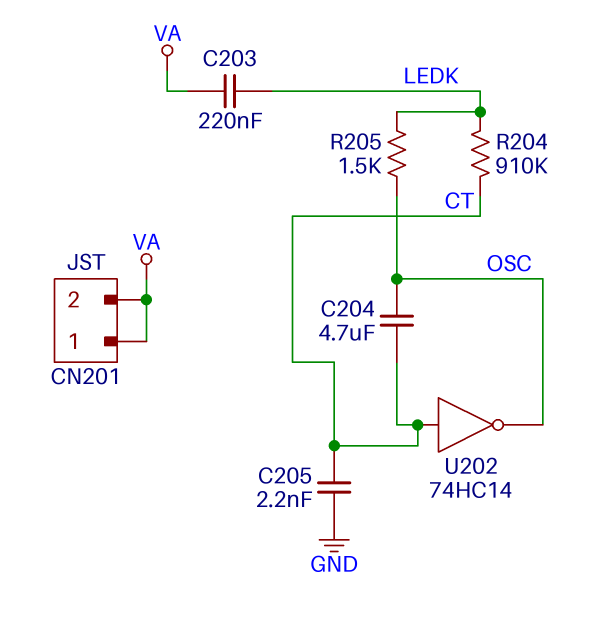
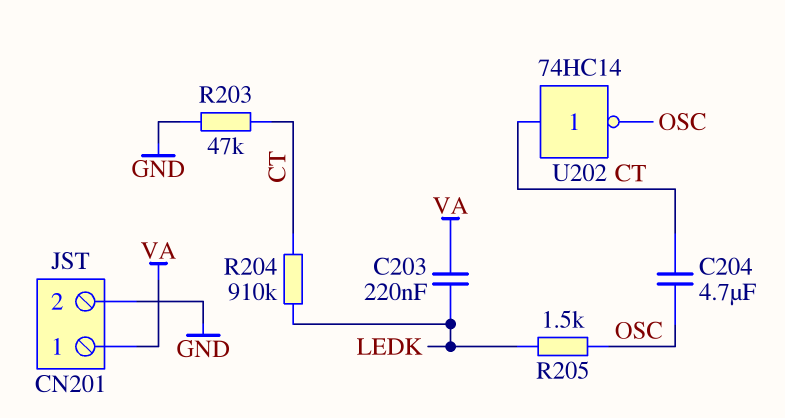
C205: 2.2nF (CT, GND) -> none
CN201 pin 2: VA -> GND
R203: none -> 47k (CT, GND)

